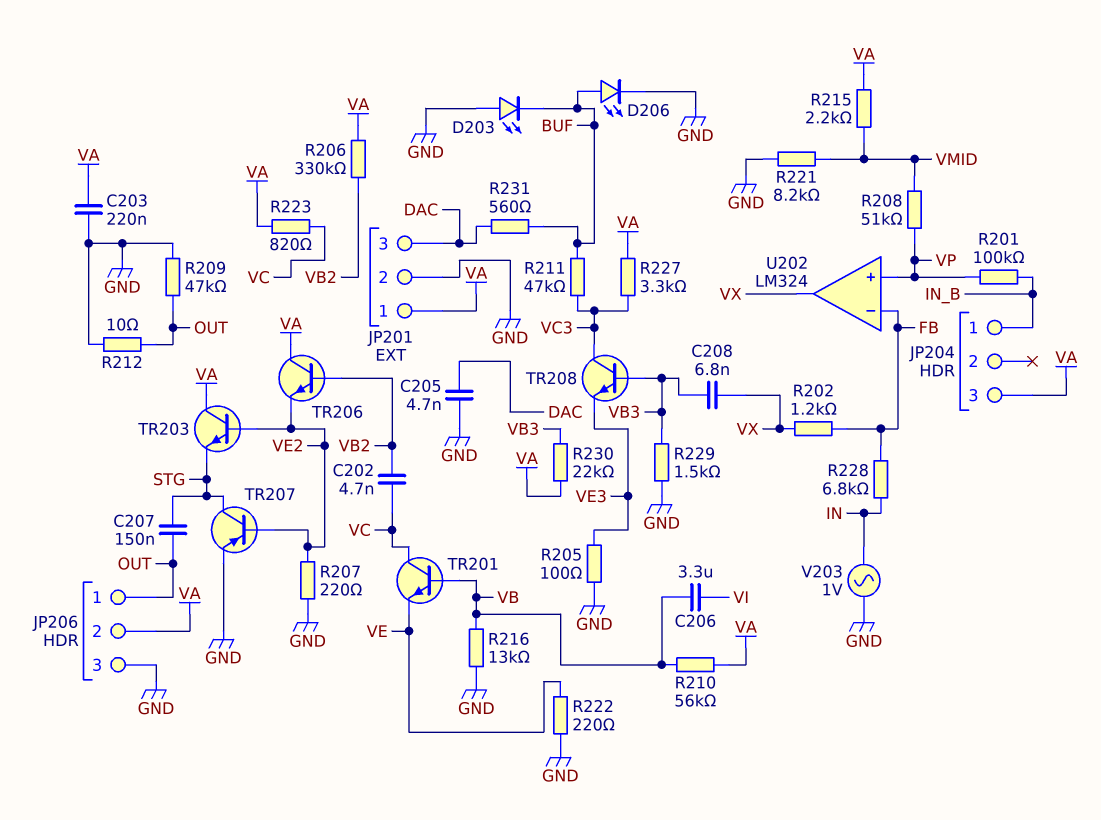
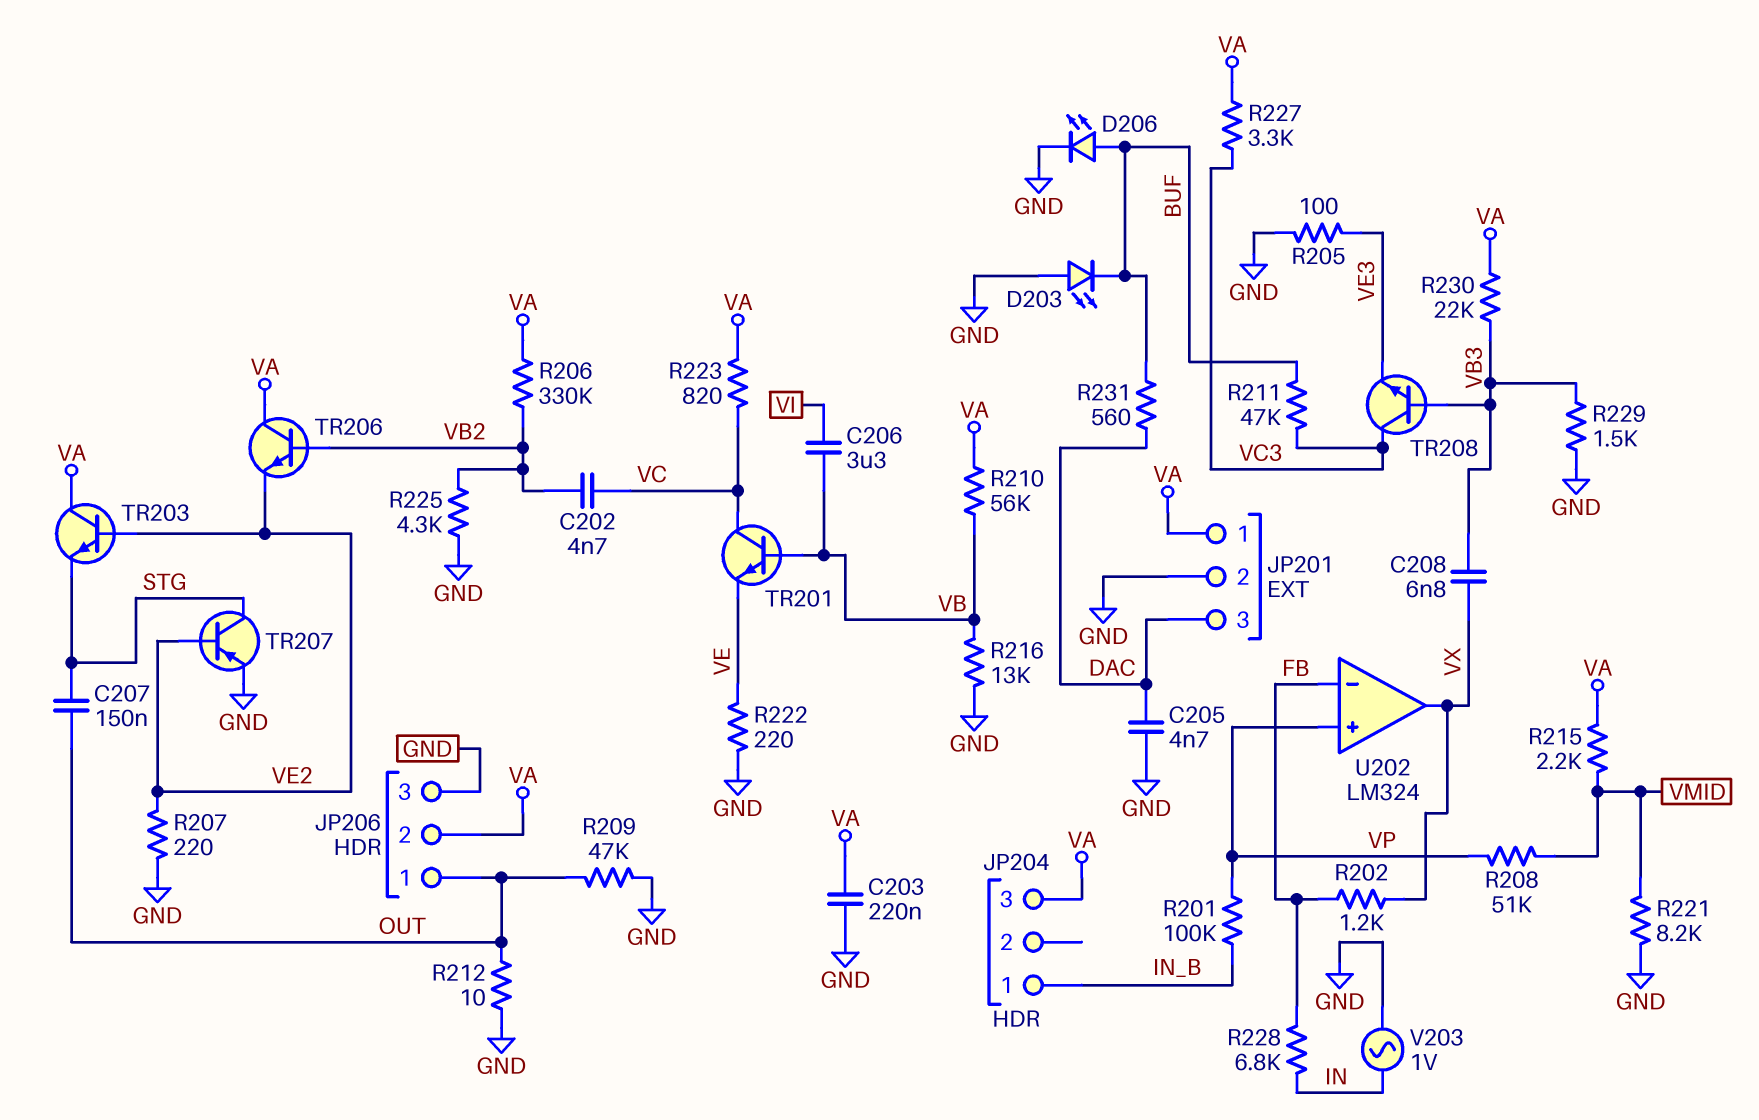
R225: none -> 4.3k (GND, VB2)

